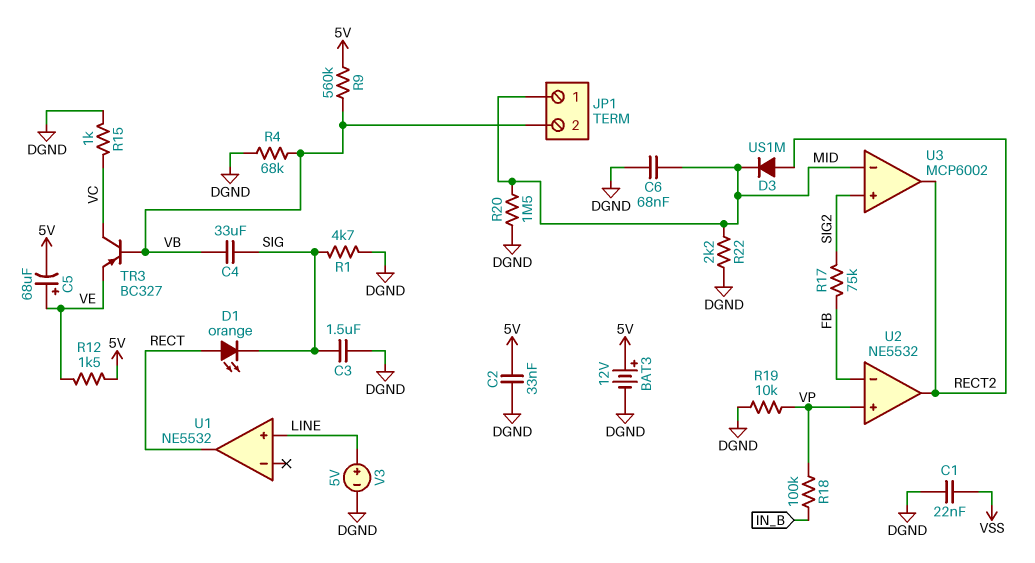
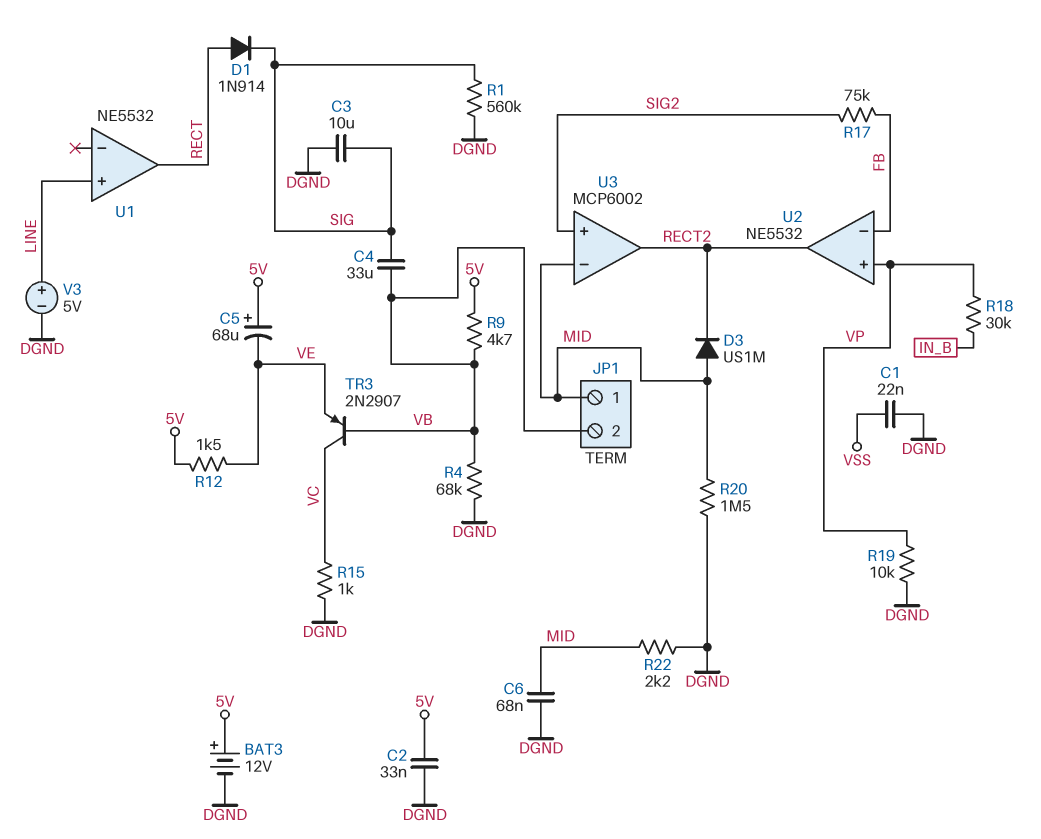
C3: 1.5uF (DGND, SIG) -> 10uF (DGND, SIG)
C5: 68uF (plus VE, minus 5V) -> 68uF (plus 5V, minus VE)
D1: LED orange (A RECT, K SIG) -> diode 1N914 (A RECT, K SIG)
D3: diode US1M (A RECT2, K MID) -> diode US1M (A MID, K RECT2)
R1: 4.7k (DGND, SIG) -> 560k (DGND, SIG)
R9: 560k (5V, VB) -> 4.7k (5V, VB)
R18: 100k (IN_B, VP) -> 30k (IN_B, VP)
TR3: PNP BC327 (B VB, C VC, E VE) -> PNP 2N2907 (B VB, C VC, E VE)

